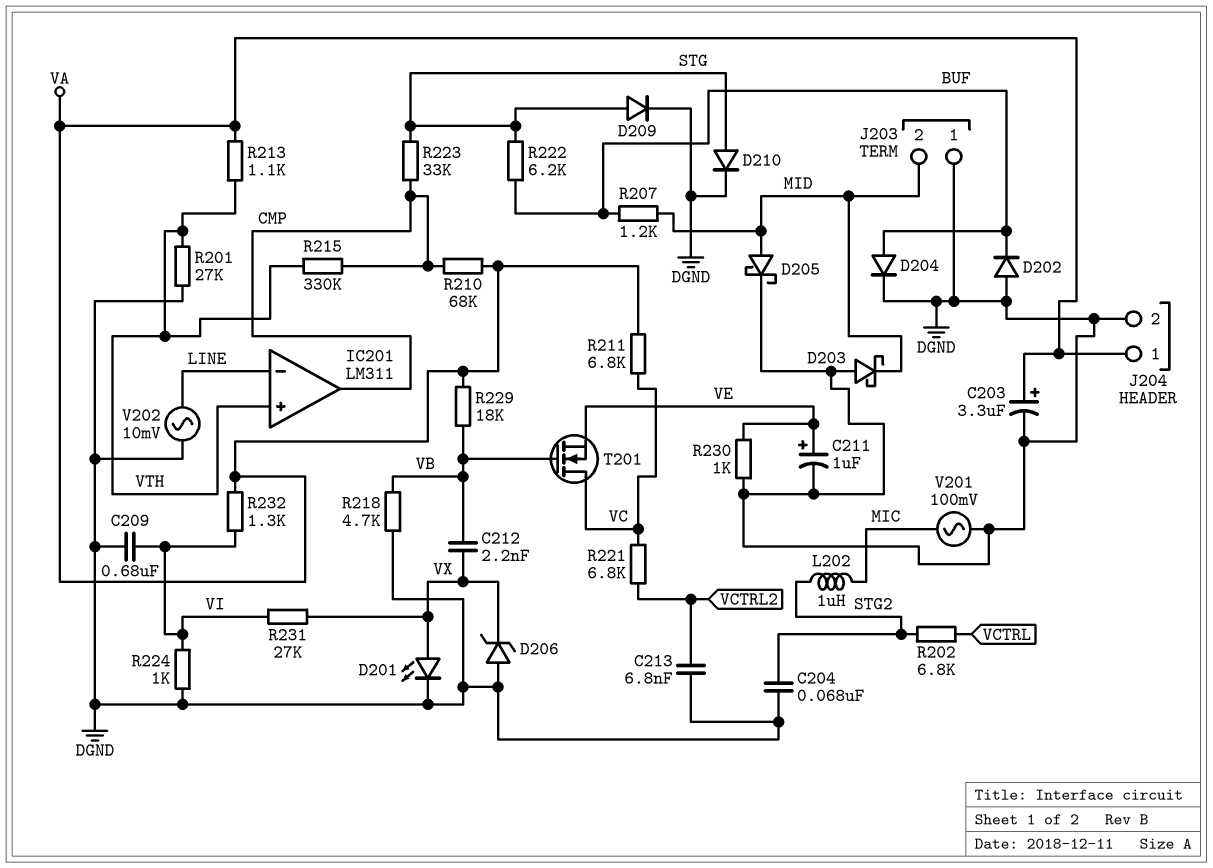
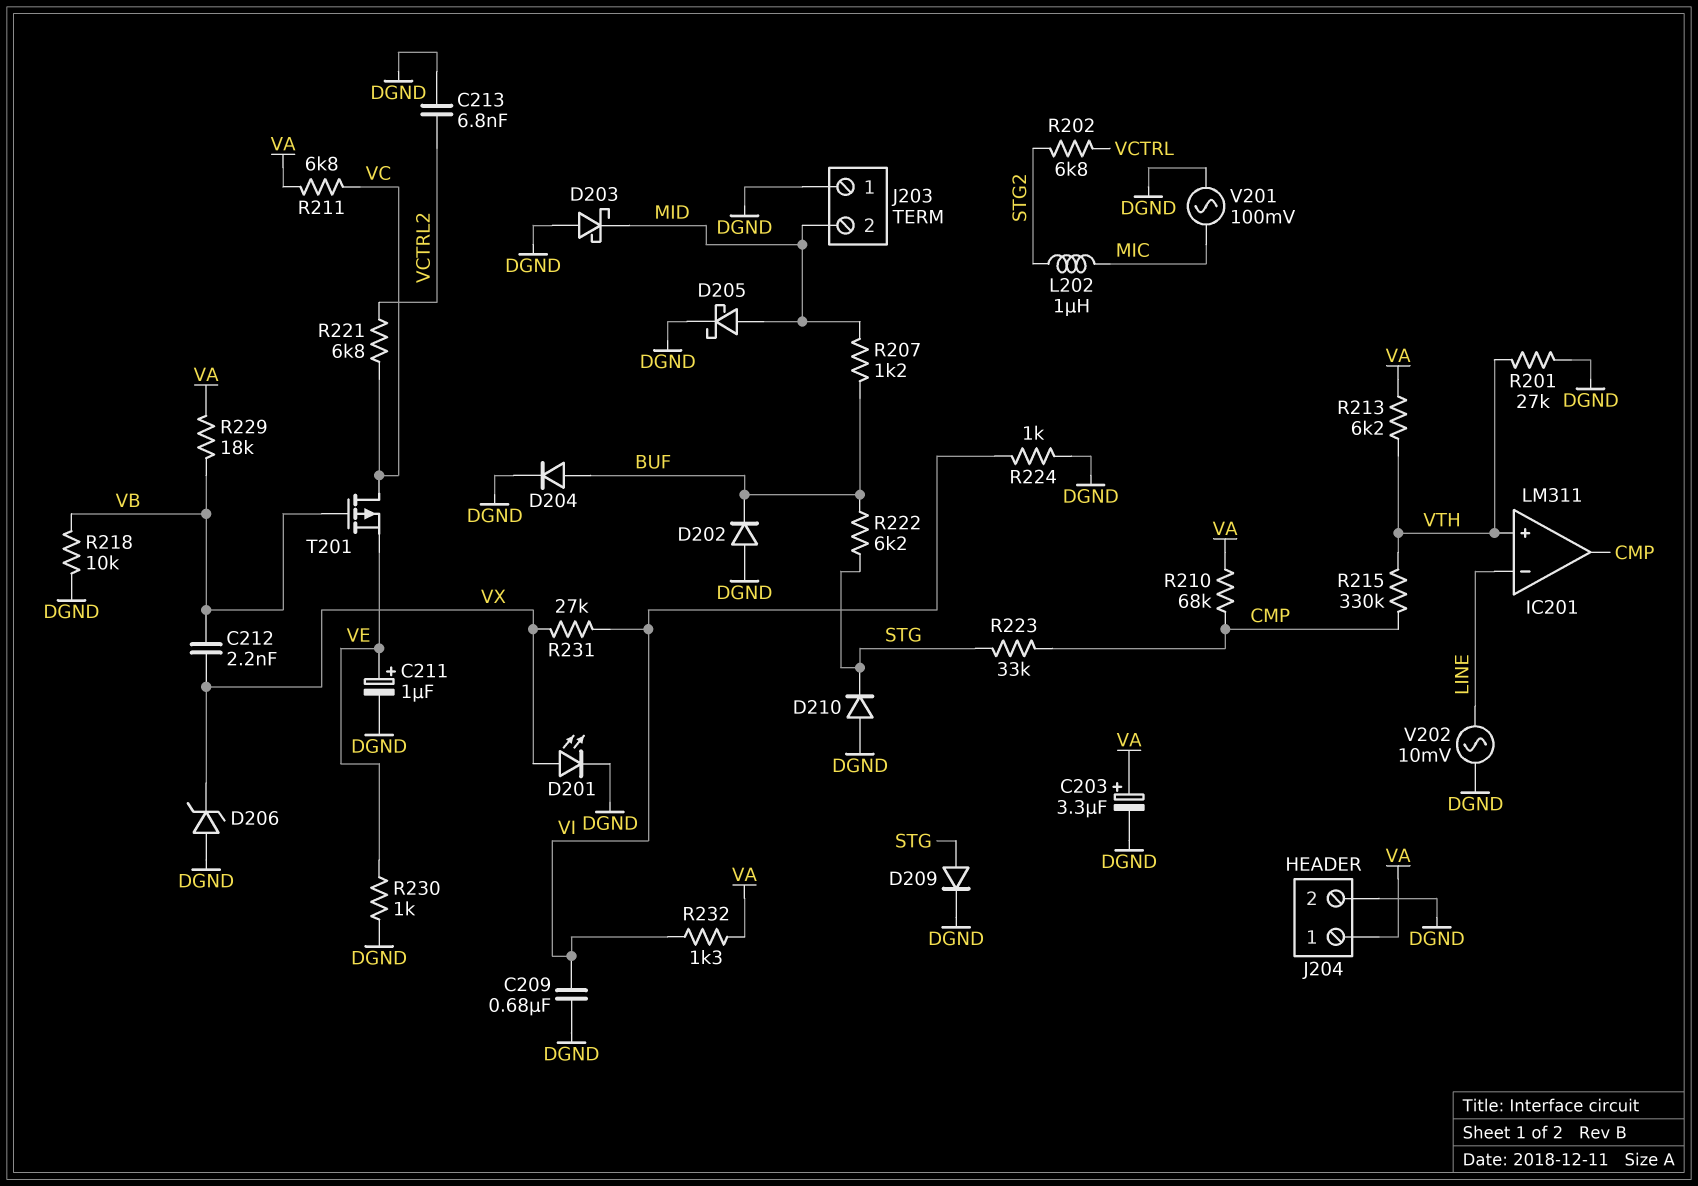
C204: 68nF (DGND, STG2) -> none
D210: diode (A STG, K DGND) -> diode (A DGND, K STG)
R213: 1.1k (VA, VTH) -> 6.2k (VA, VTH)
R218: 4.7k (DGND, VB) -> 10k (DGND, VB)
T201: NMOS (G VB, D VC, S VE) -> PMOS (G VB, D VC, S VE)

